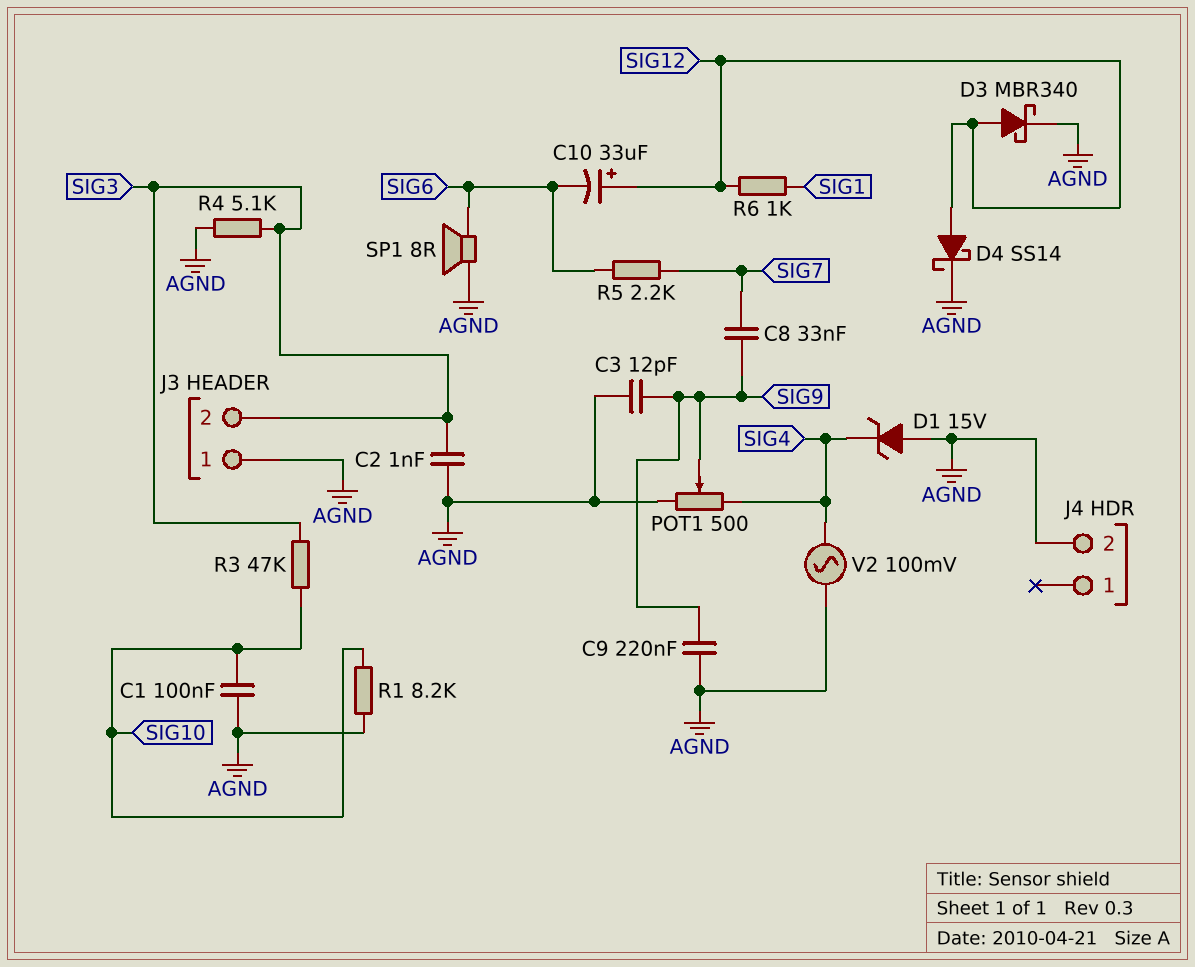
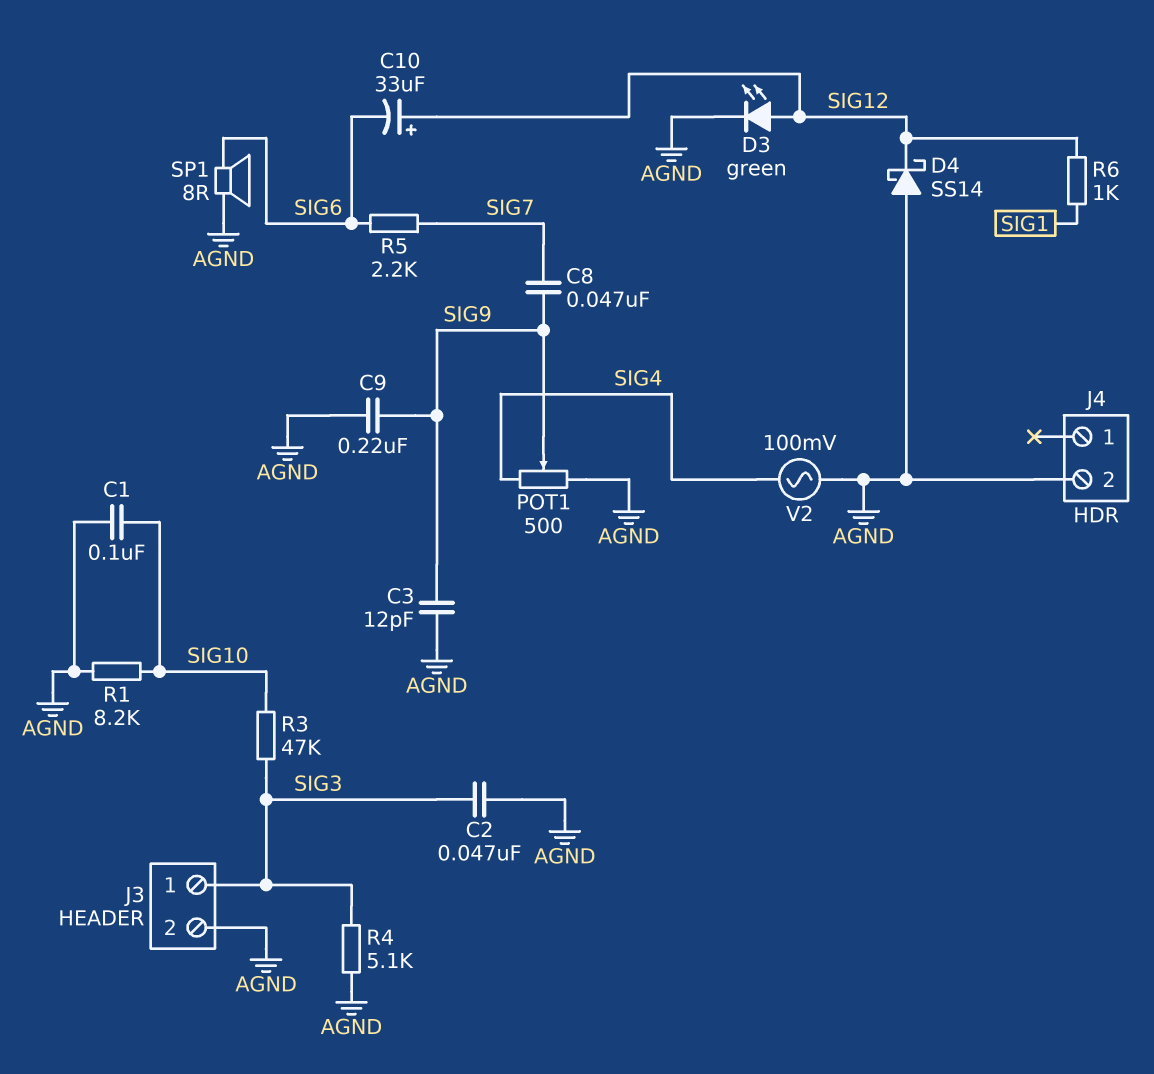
C2: 1nF (AGND, SIG3) -> 47nF (AGND, SIG3)
C8: 33nF (SIG7, SIG9) -> 47nF (SIG7, SIG9)
D1: zener 15V (A AGND, K SIG4) -> none
D3: schottky MBR340 (A SIG12, K AGND) -> LED green (A SIG12, K AGND)
D4: schottky SS14 (A SIG12, K AGND) -> schottky SS14 (A AGND, K SIG12)
J3 pin 1: AGND -> SIG3
J3 pin 2: SIG3 -> AGND

